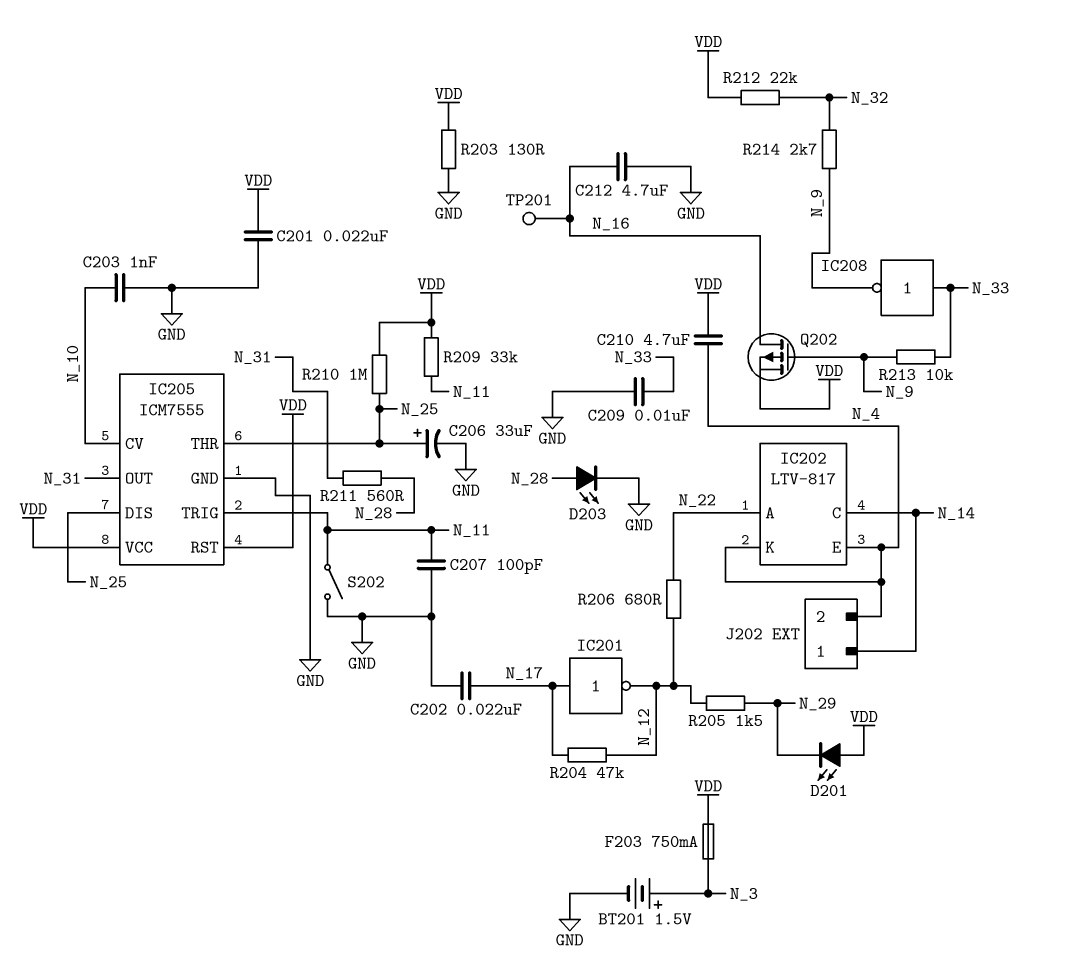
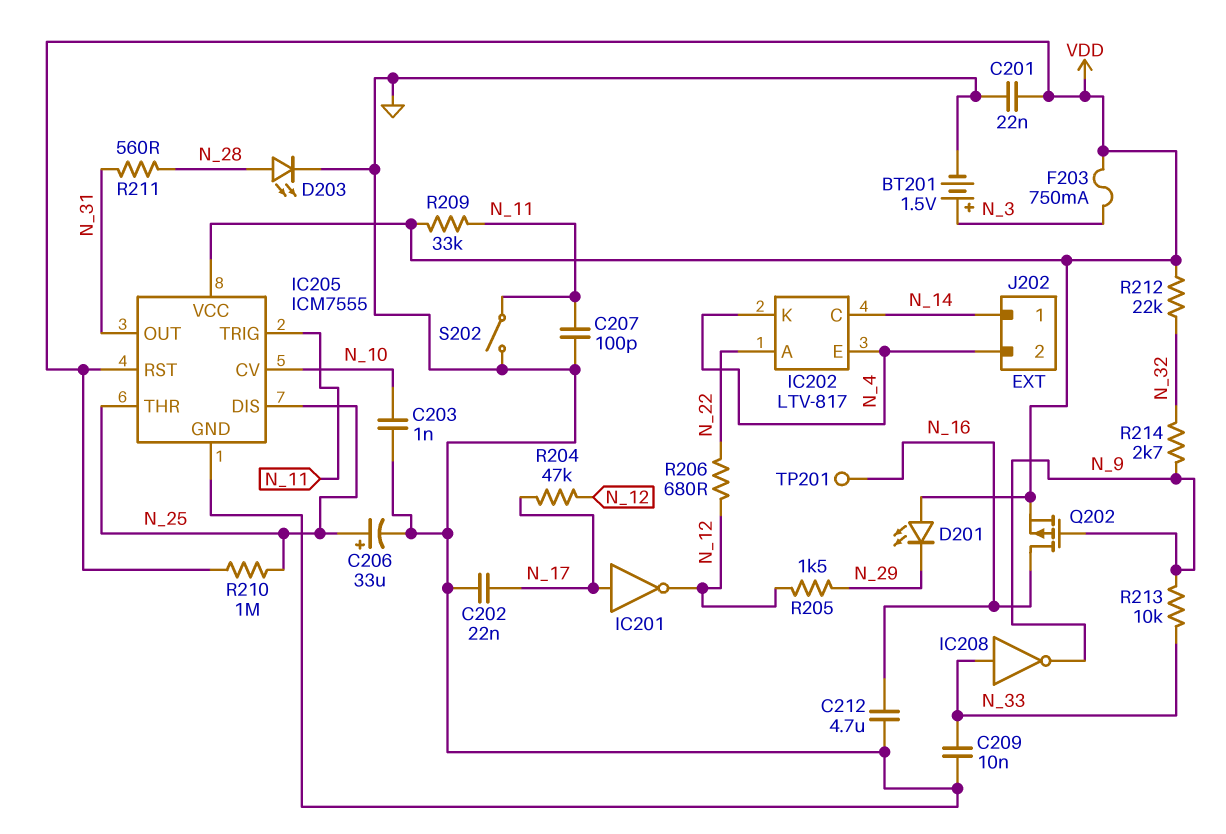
C210: 4.7uF (N_4, VDD) -> none
R203: 130 (GND, VDD) -> none

